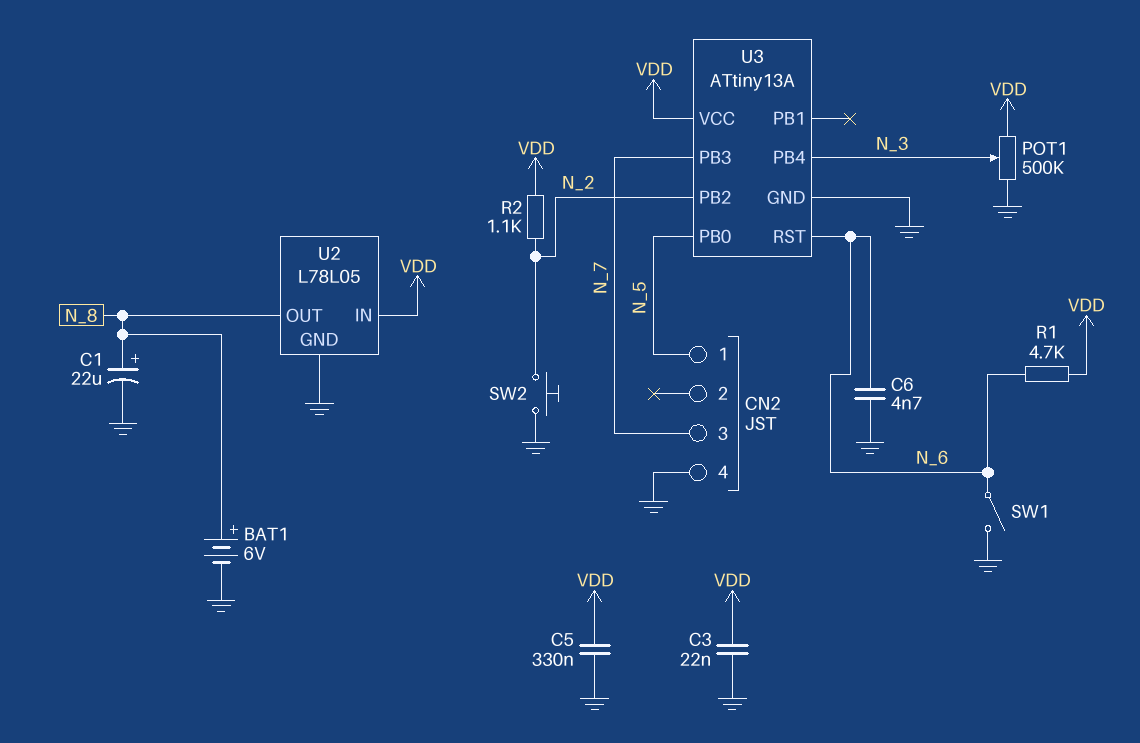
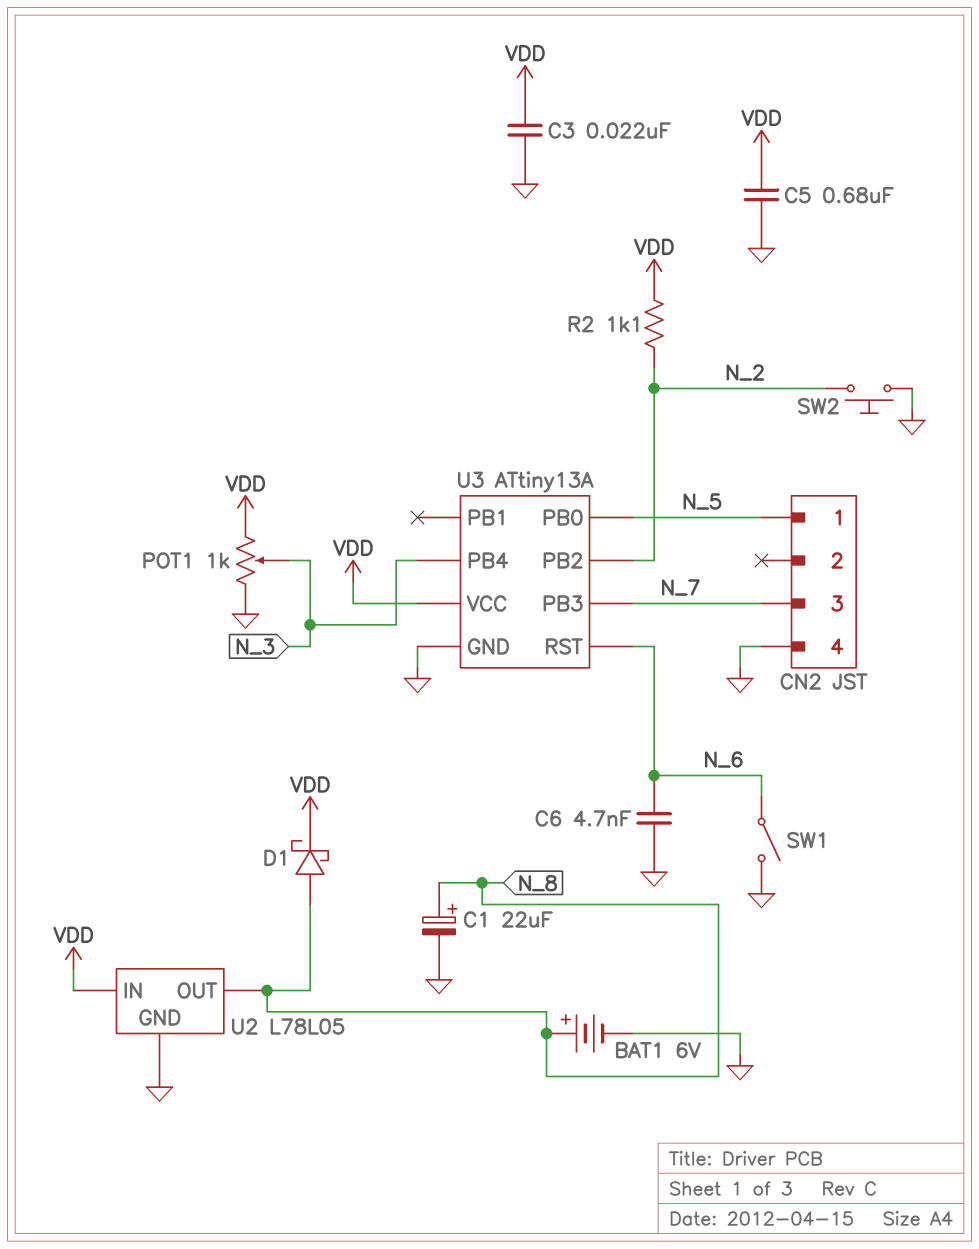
C5: 330nF (GND, VDD) -> 680nF (GND, VDD)
D1: none -> schottky (A N_8, K VDD)
POT1: 500k (GND, VDD, wiper N_3) -> 1k (GND, VDD, wiper N_3)
R1: 4.7k (N_6, VDD) -> none

